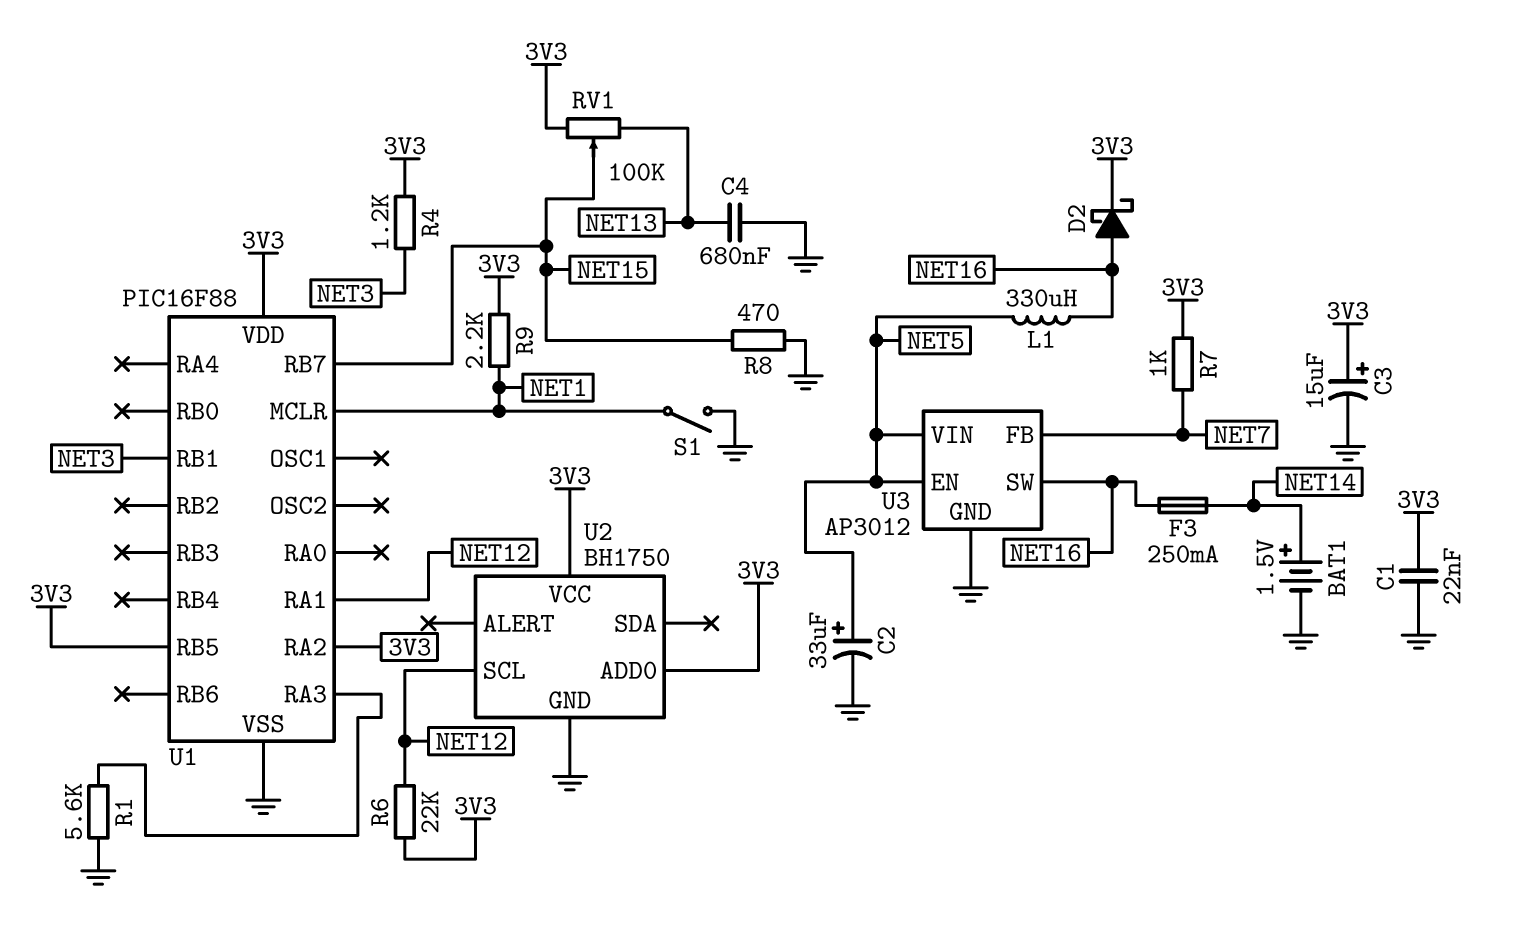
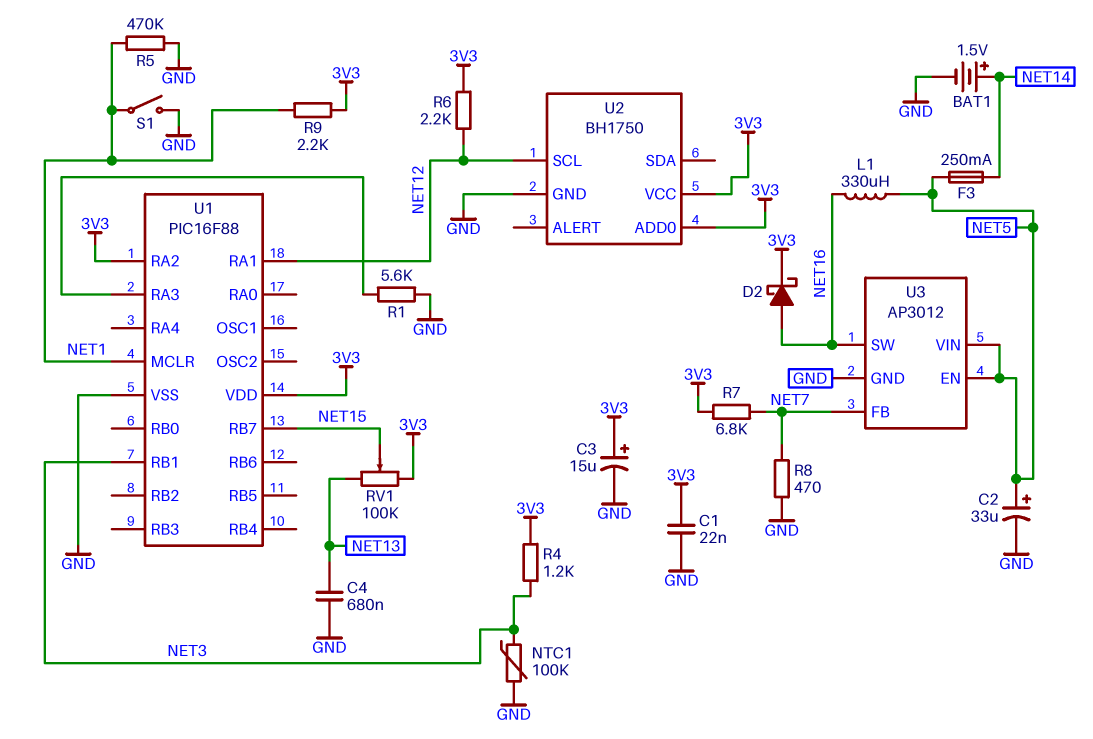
F3: 250mA (NET14, NET16) -> 250mA (NET5, NET14)
NTC1: none -> 100k (GND, NET3)
R5: none -> 470k (GND, NET1)
R6: 22k (3V3, NET12) -> 2.2k (3V3, NET12)
R7: 1k (3V3, NET7) -> 6.8k (3V3, NET7)
R8: 470 (GND, NET15) -> 470 (GND, NET7)
U1 pin RB5: 3V3 -> none

